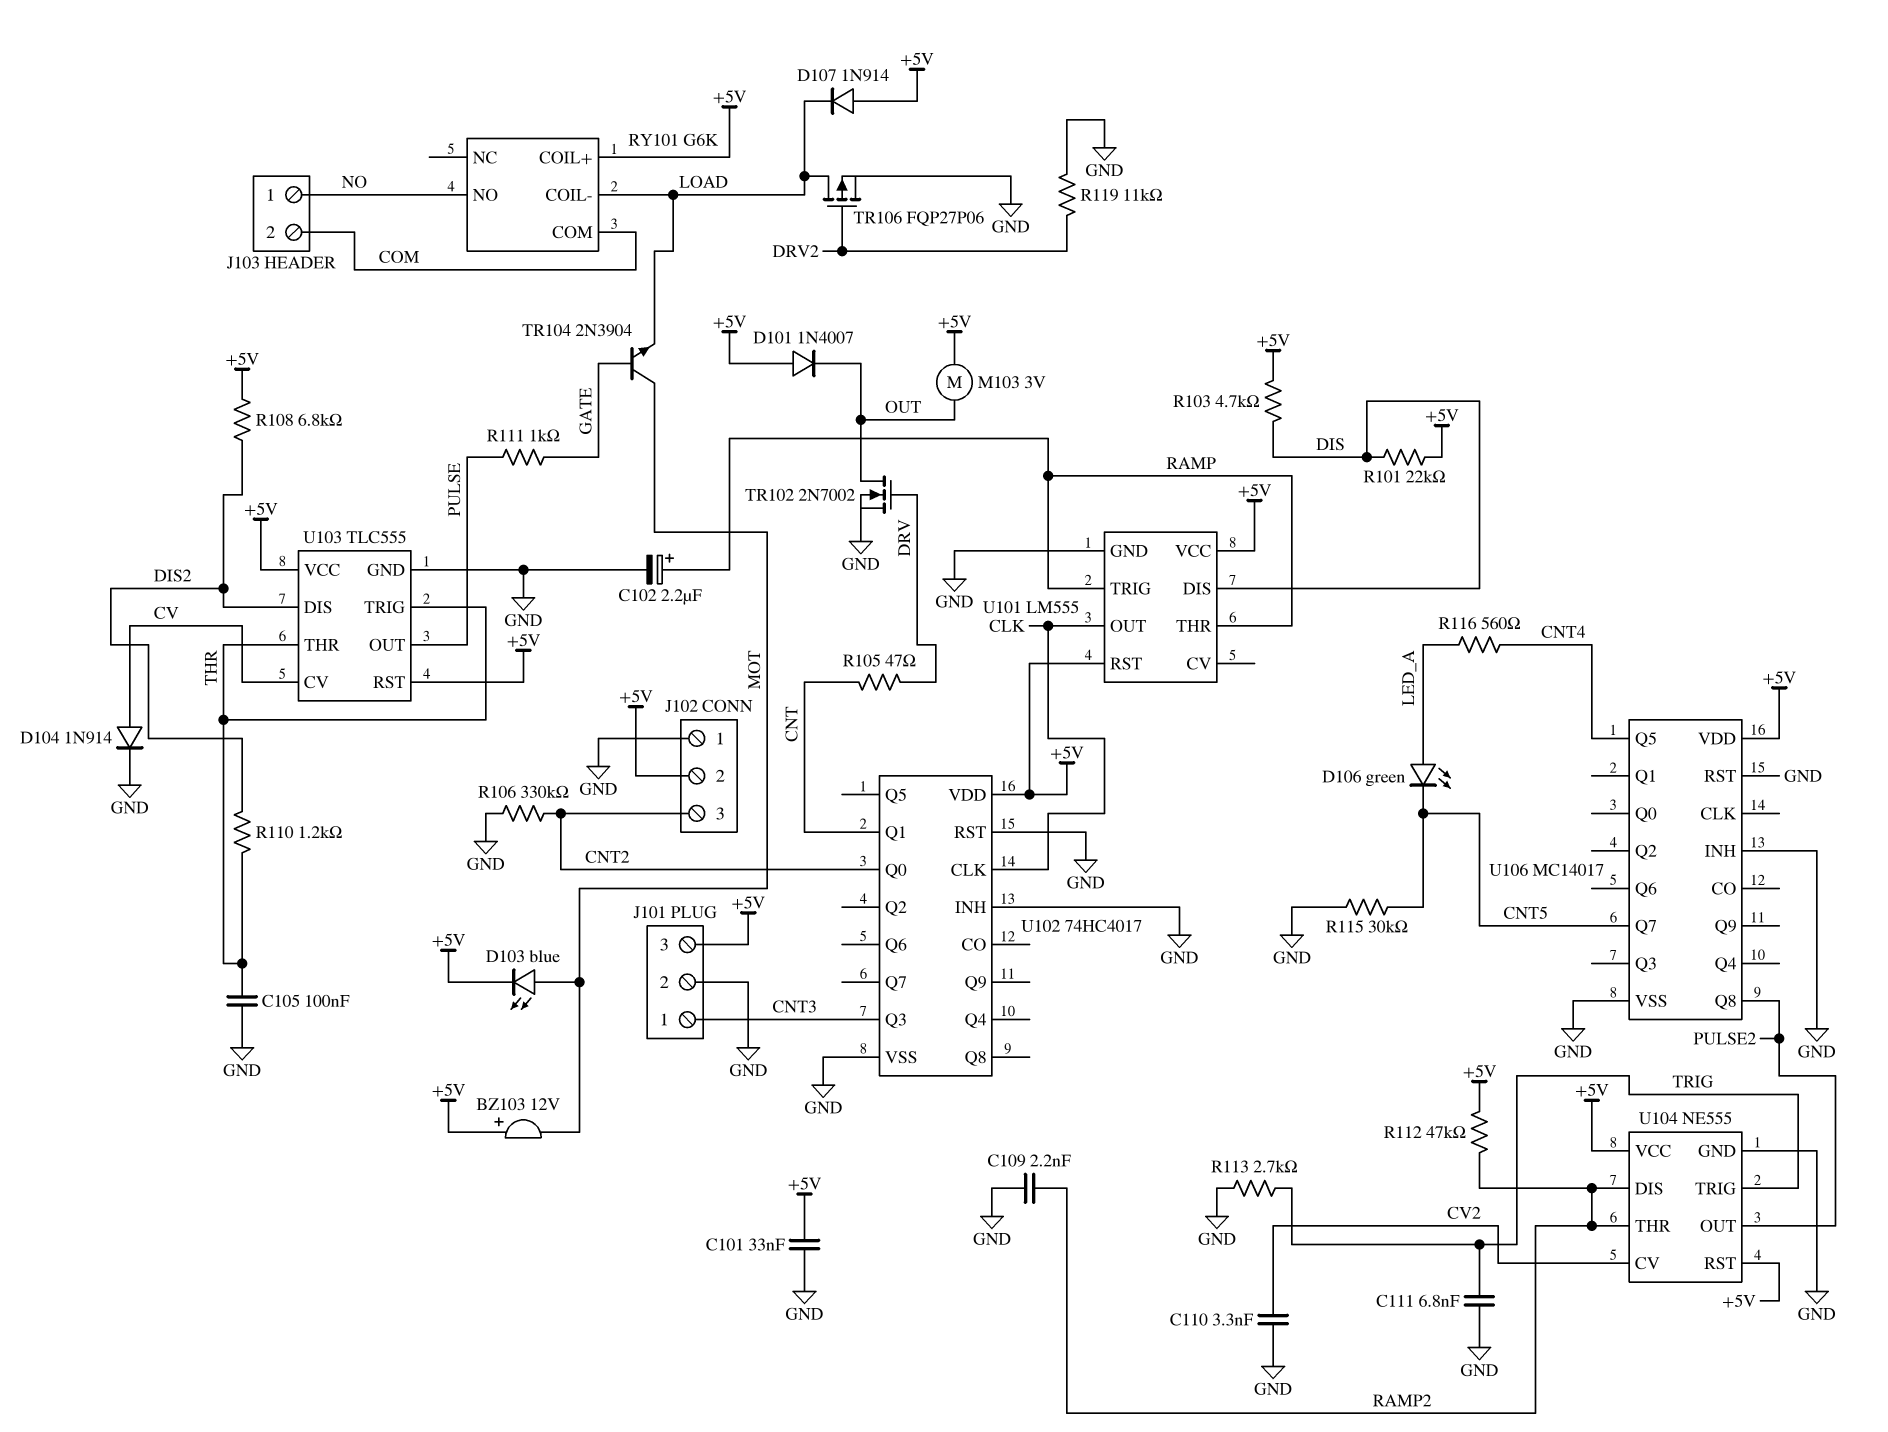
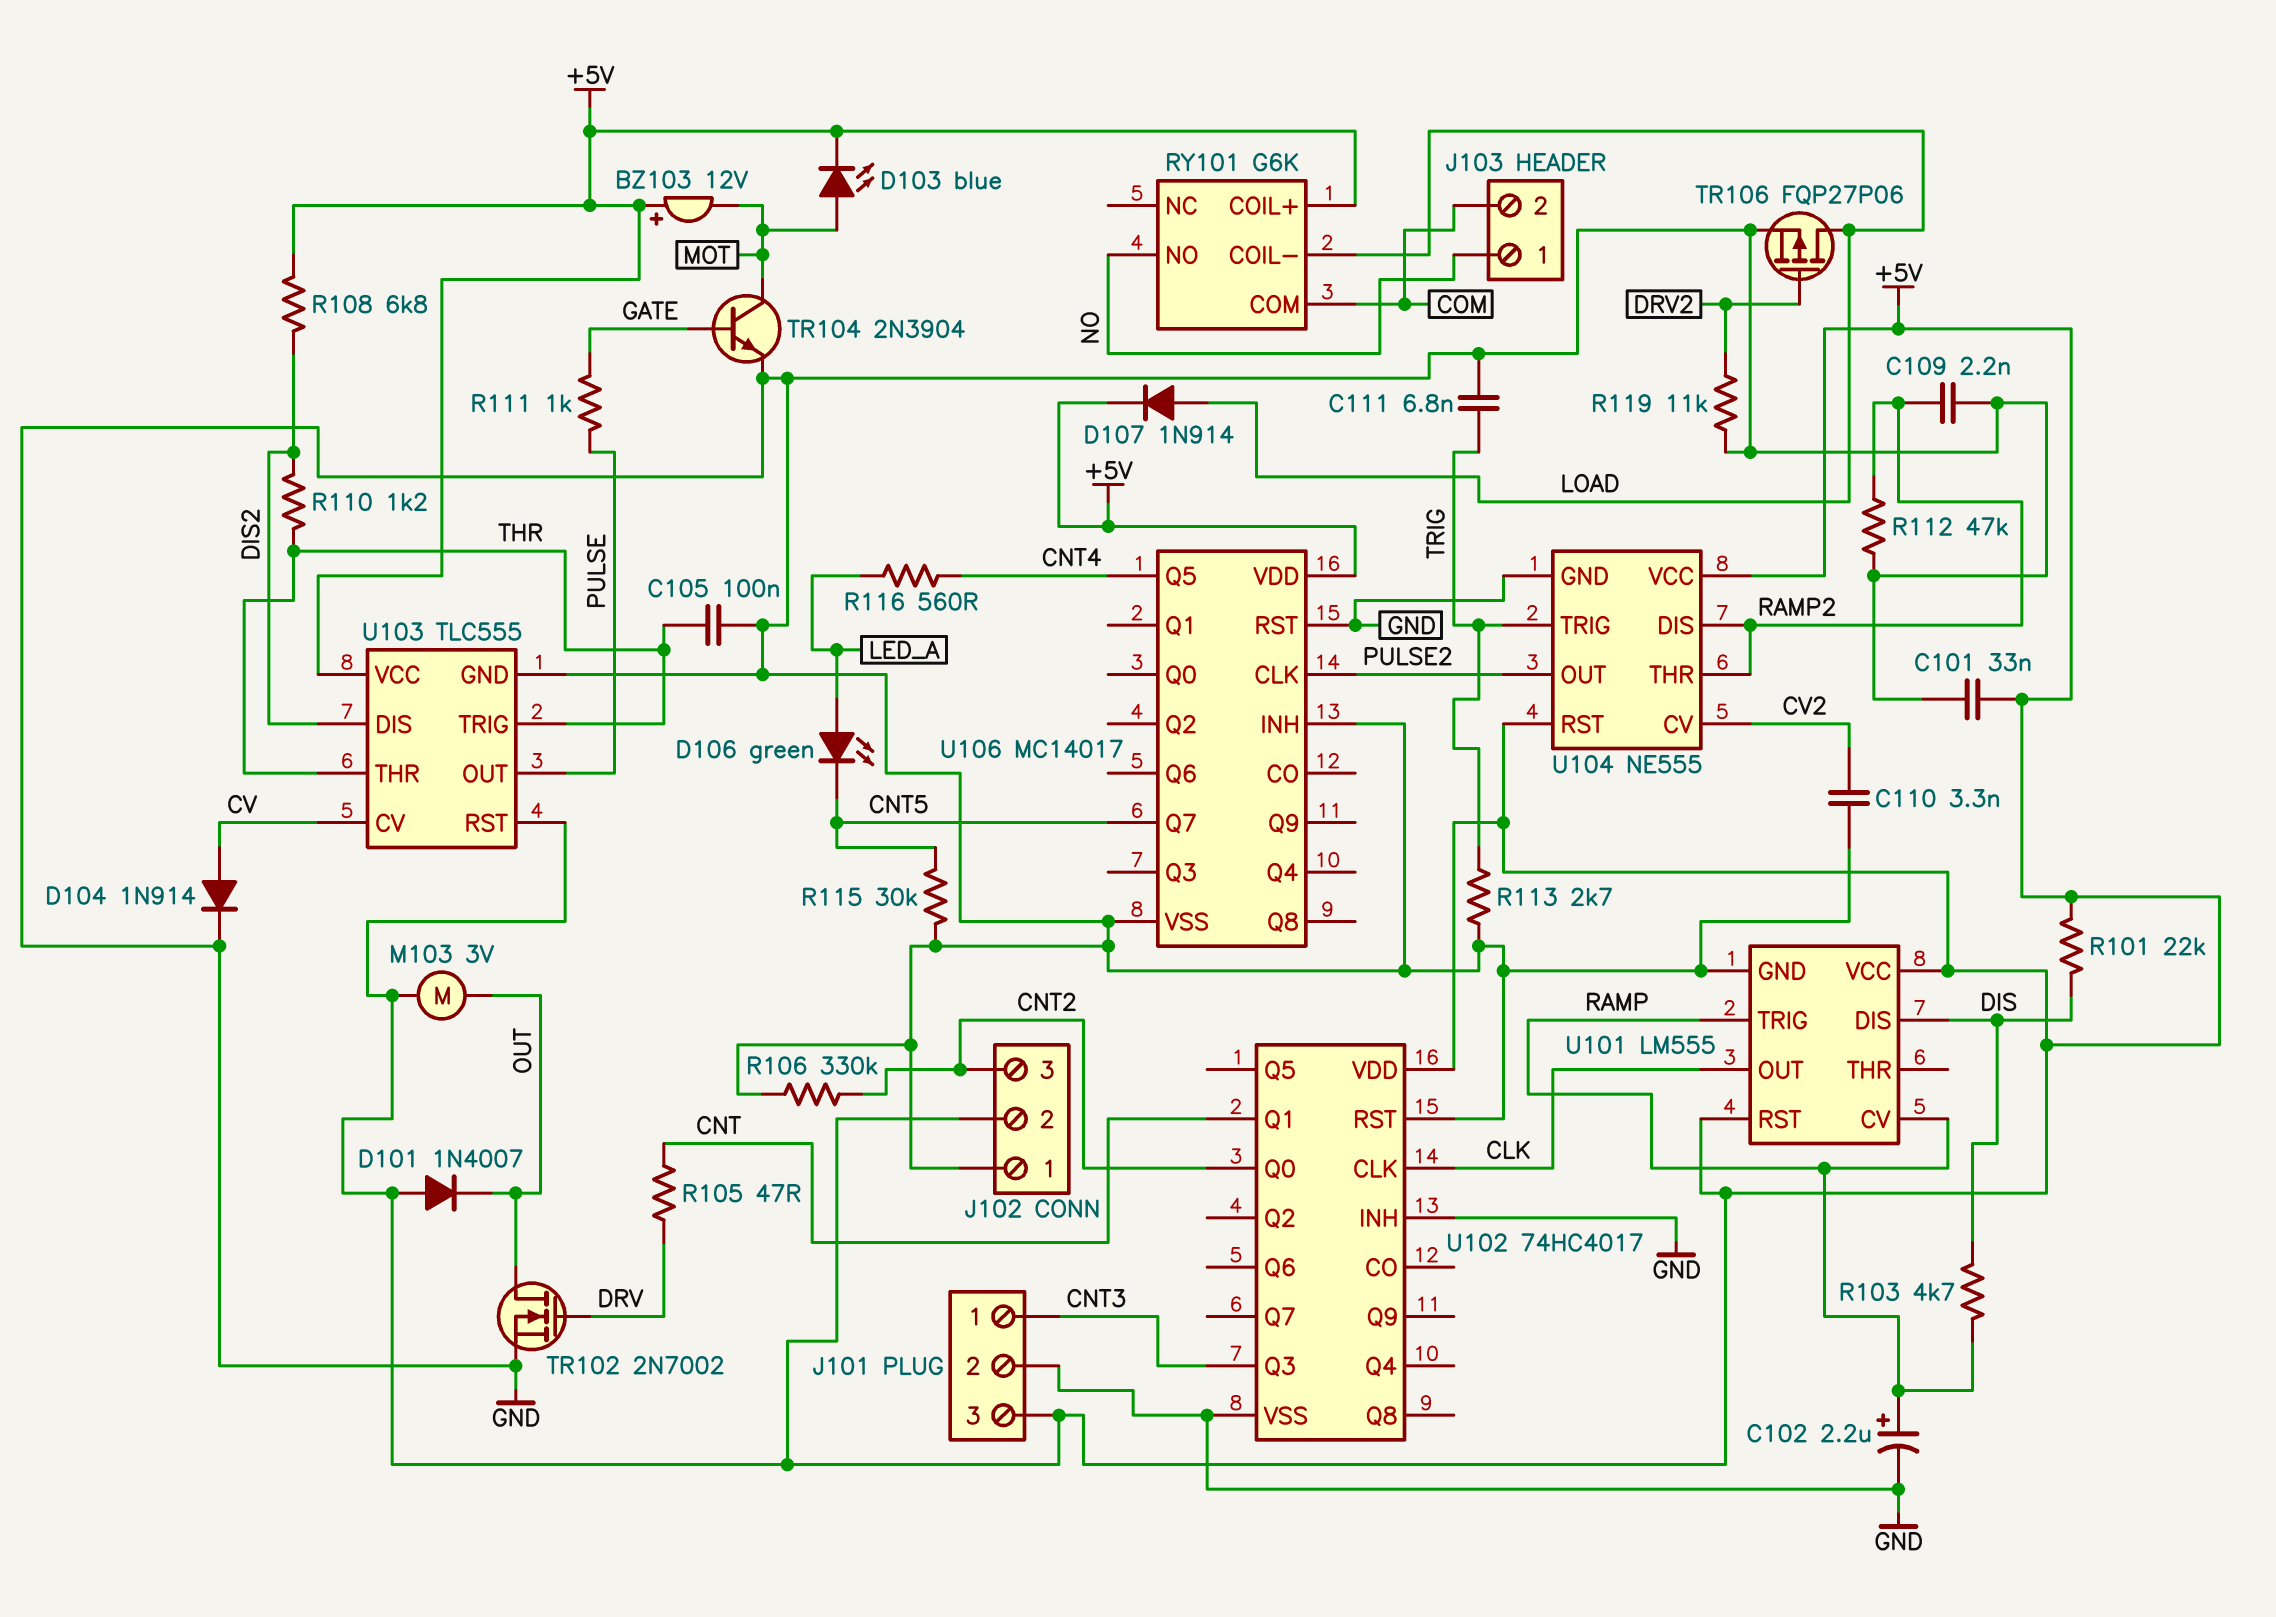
D107: diode 1N914 (A +5V, K LOAD) -> diode 1N914 (A LOAD, K +5V)
R103: 4.7k (+5V, DIS) -> 4.7k (DIS, RAMP)
R112: 47k (+5V, RAMP2) -> 47k (GND, RAMP2)
TR104: NPN 2N3904 (B GATE, C MOT, E LOAD) -> NPN 2N3904 (B GATE, C MOT, E GND)
U101 pin CV: none -> RAMP
U101 pin THR: RAMP -> none
U106 pin CLK: none -> PULSE2
U106 pin Q8: PULSE2 -> none

